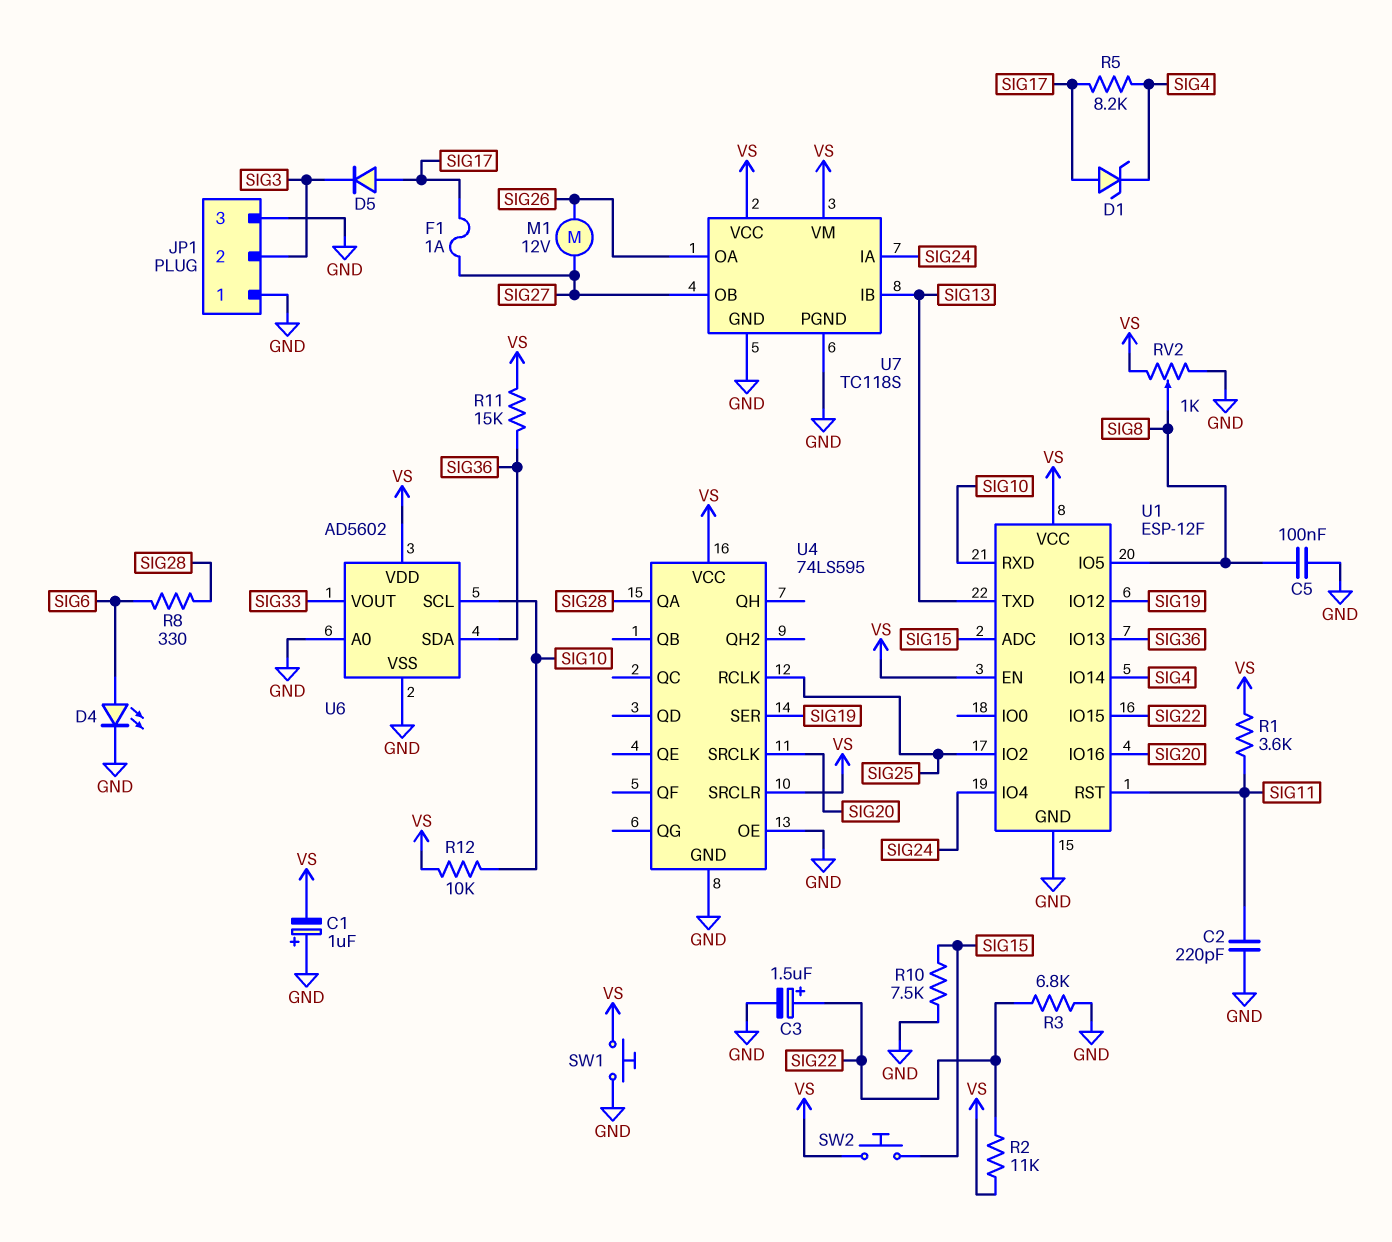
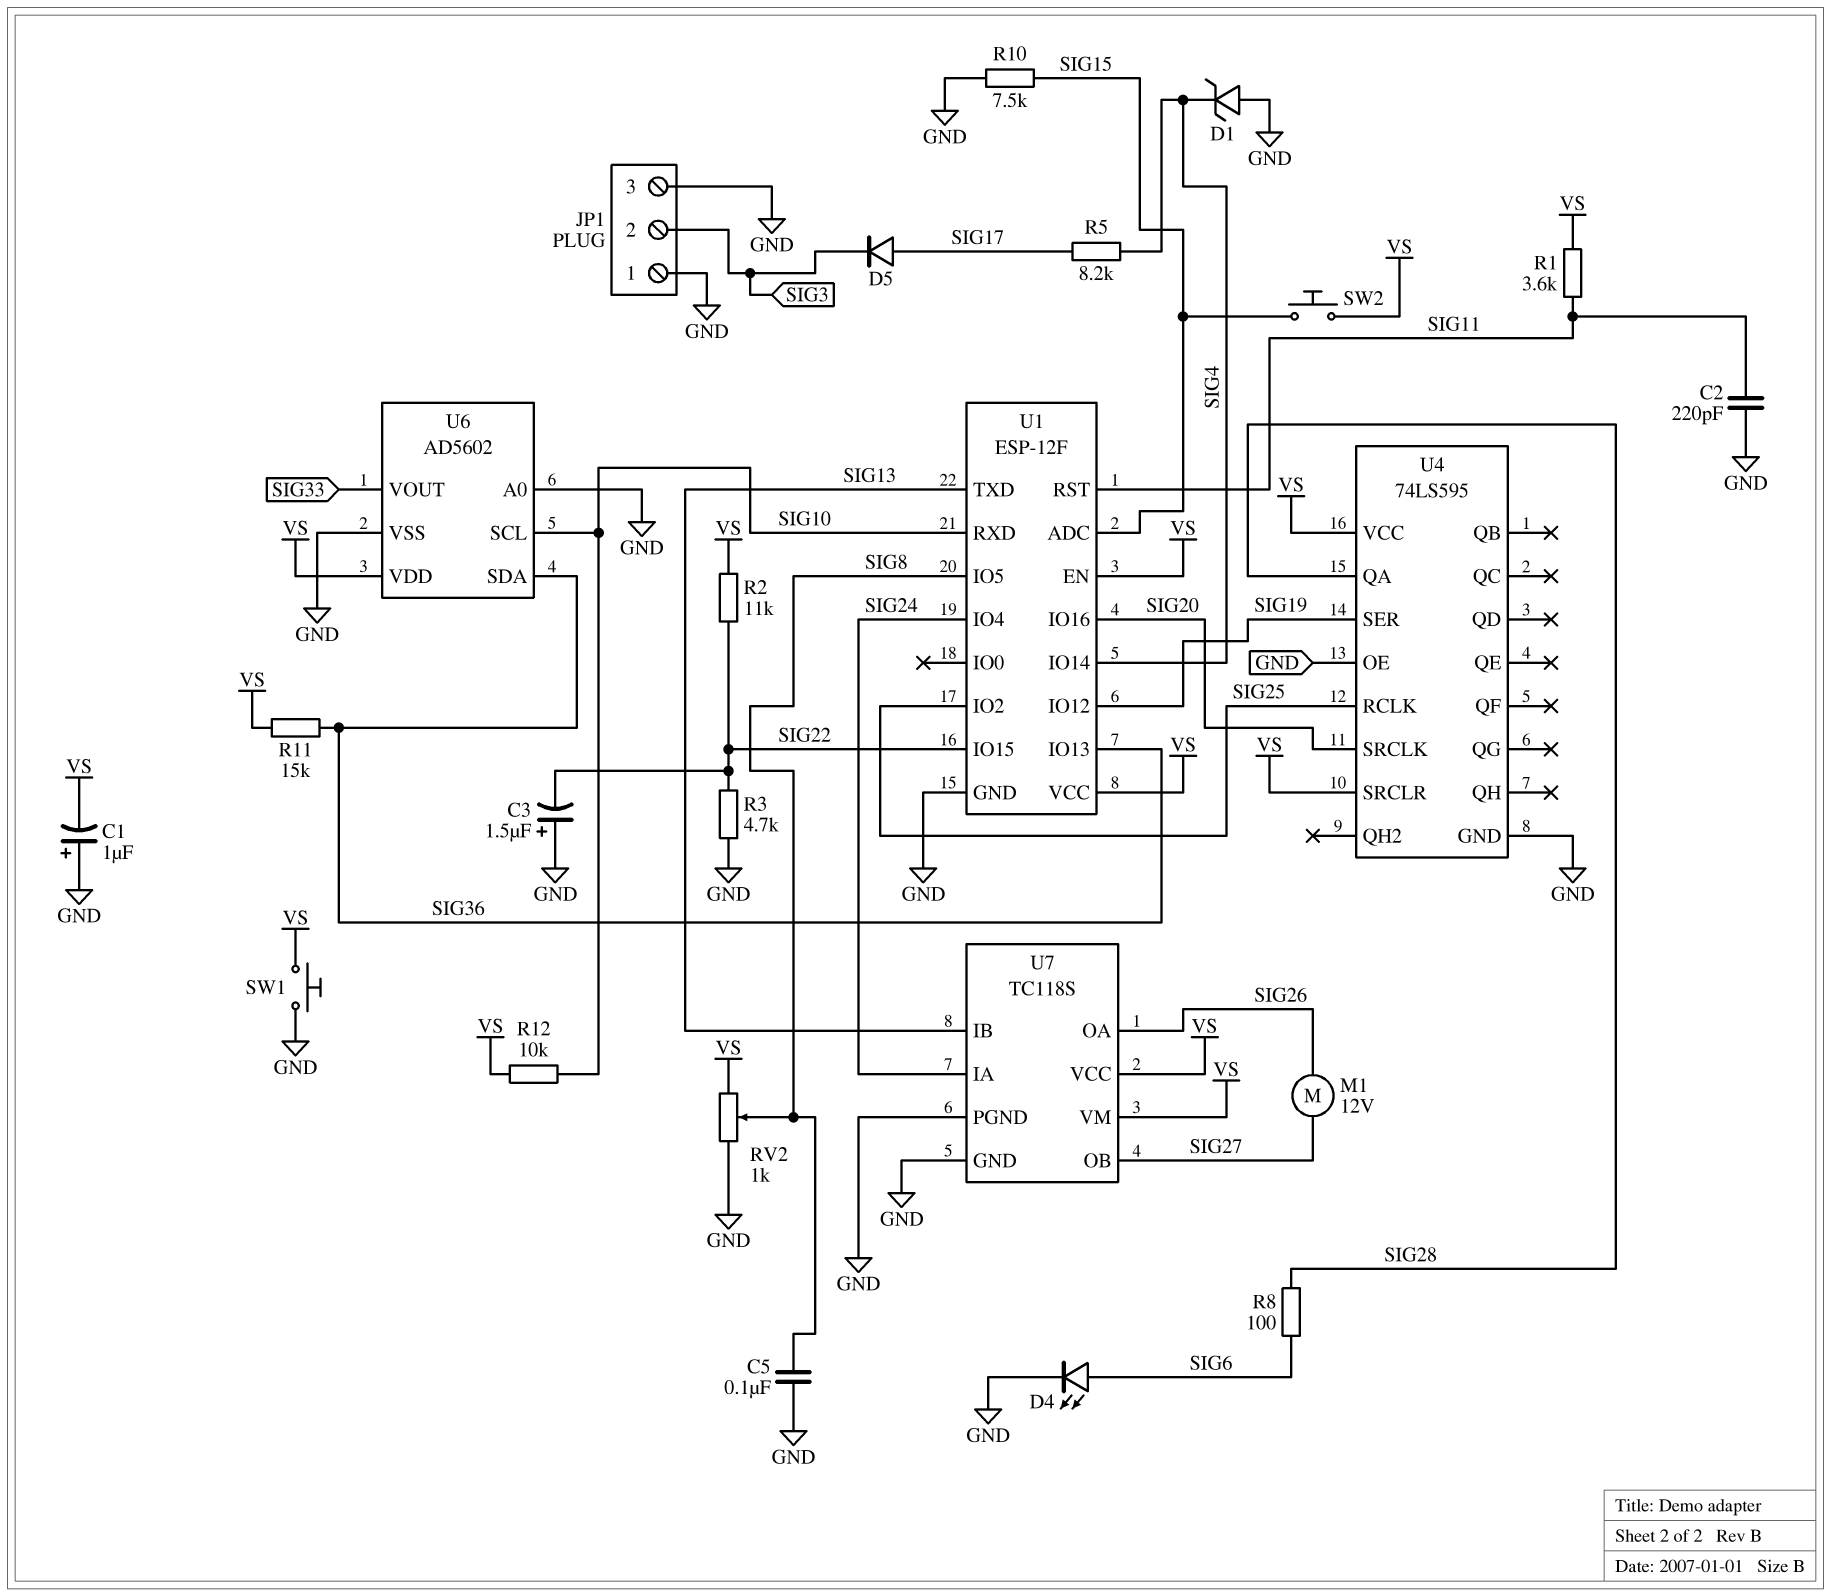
C3: 1.5uF (plus SIG22, minus GND) -> 1.5uF (plus GND, minus SIG22)
D1: zener (A SIG17, K SIG4) -> zener (A GND, K SIG4)
F1: 1A (SIG17, SIG27) -> none
R3: 6.8k (GND, SIG22) -> 4.7k (GND, SIG22)
R8: 330 (SIG6, SIG28) -> 100 (SIG6, SIG28)

